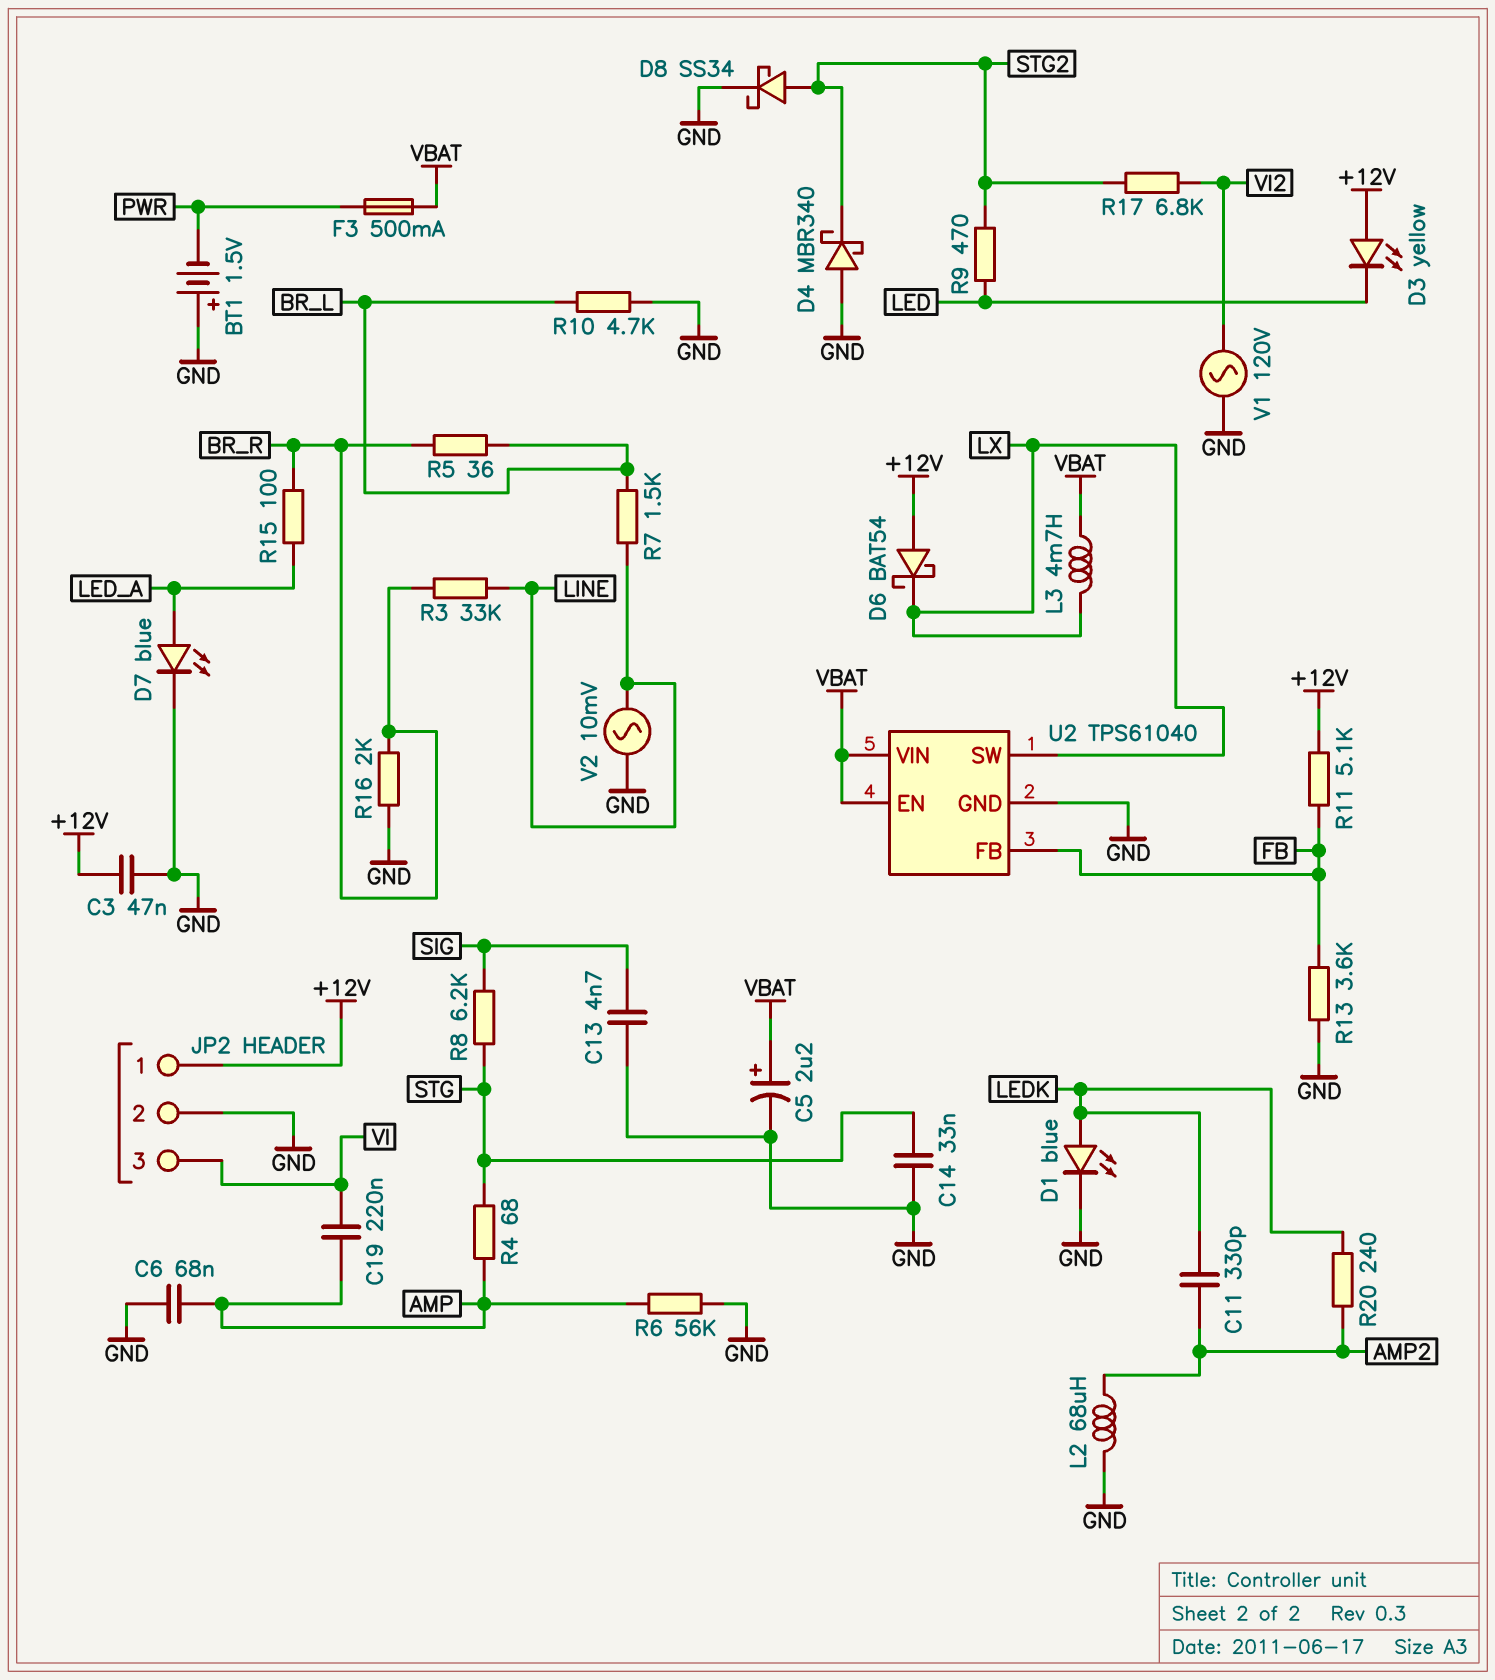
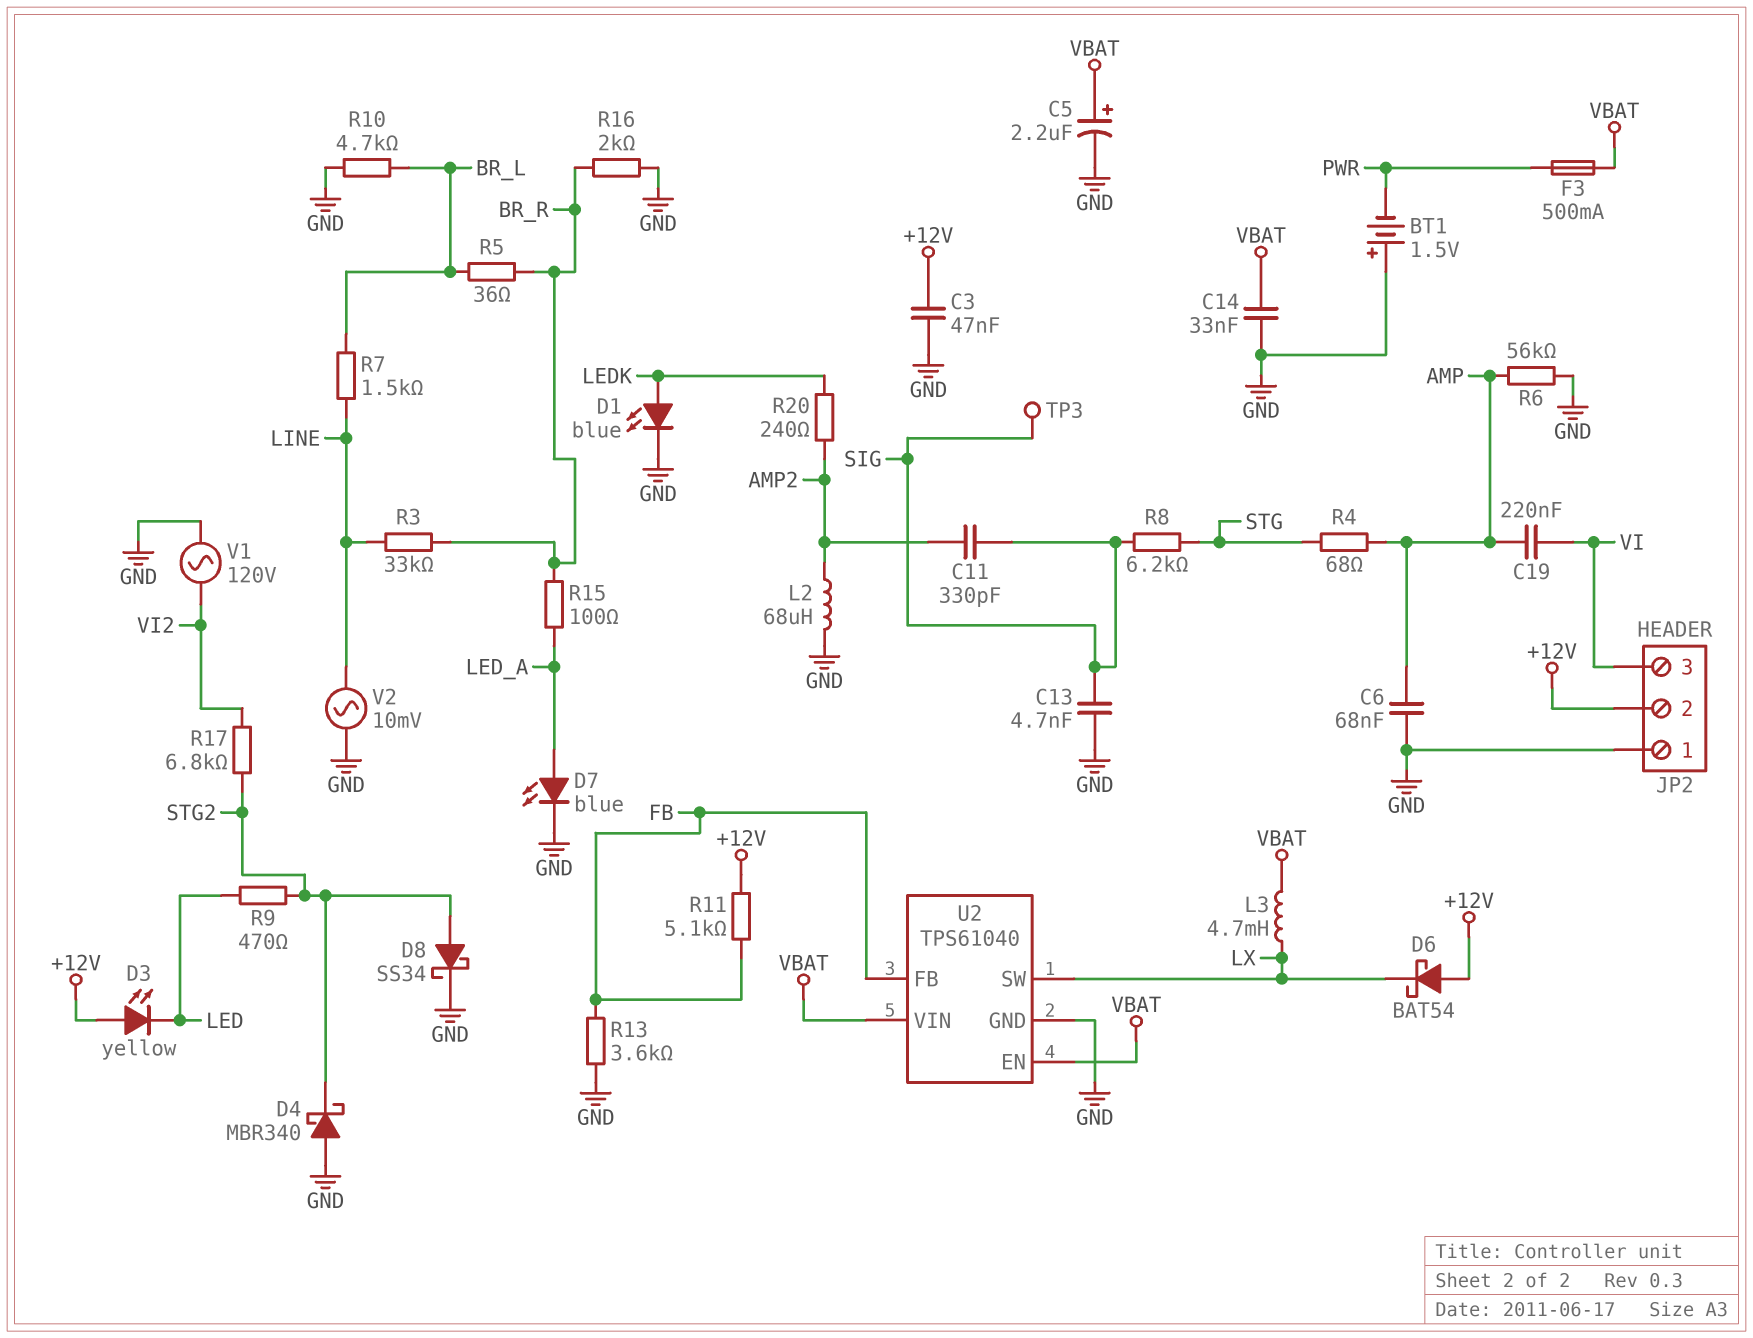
C11: 330pF (AMP2, LEDK) -> 330pF (AMP2, SIG)
C14: 33nF (GND, STG) -> 33nF (GND, VBAT)
JP2 pin 1: +12V -> GND
JP2 pin 2: GND -> +12V
TP3: none -> test point (SIG)

